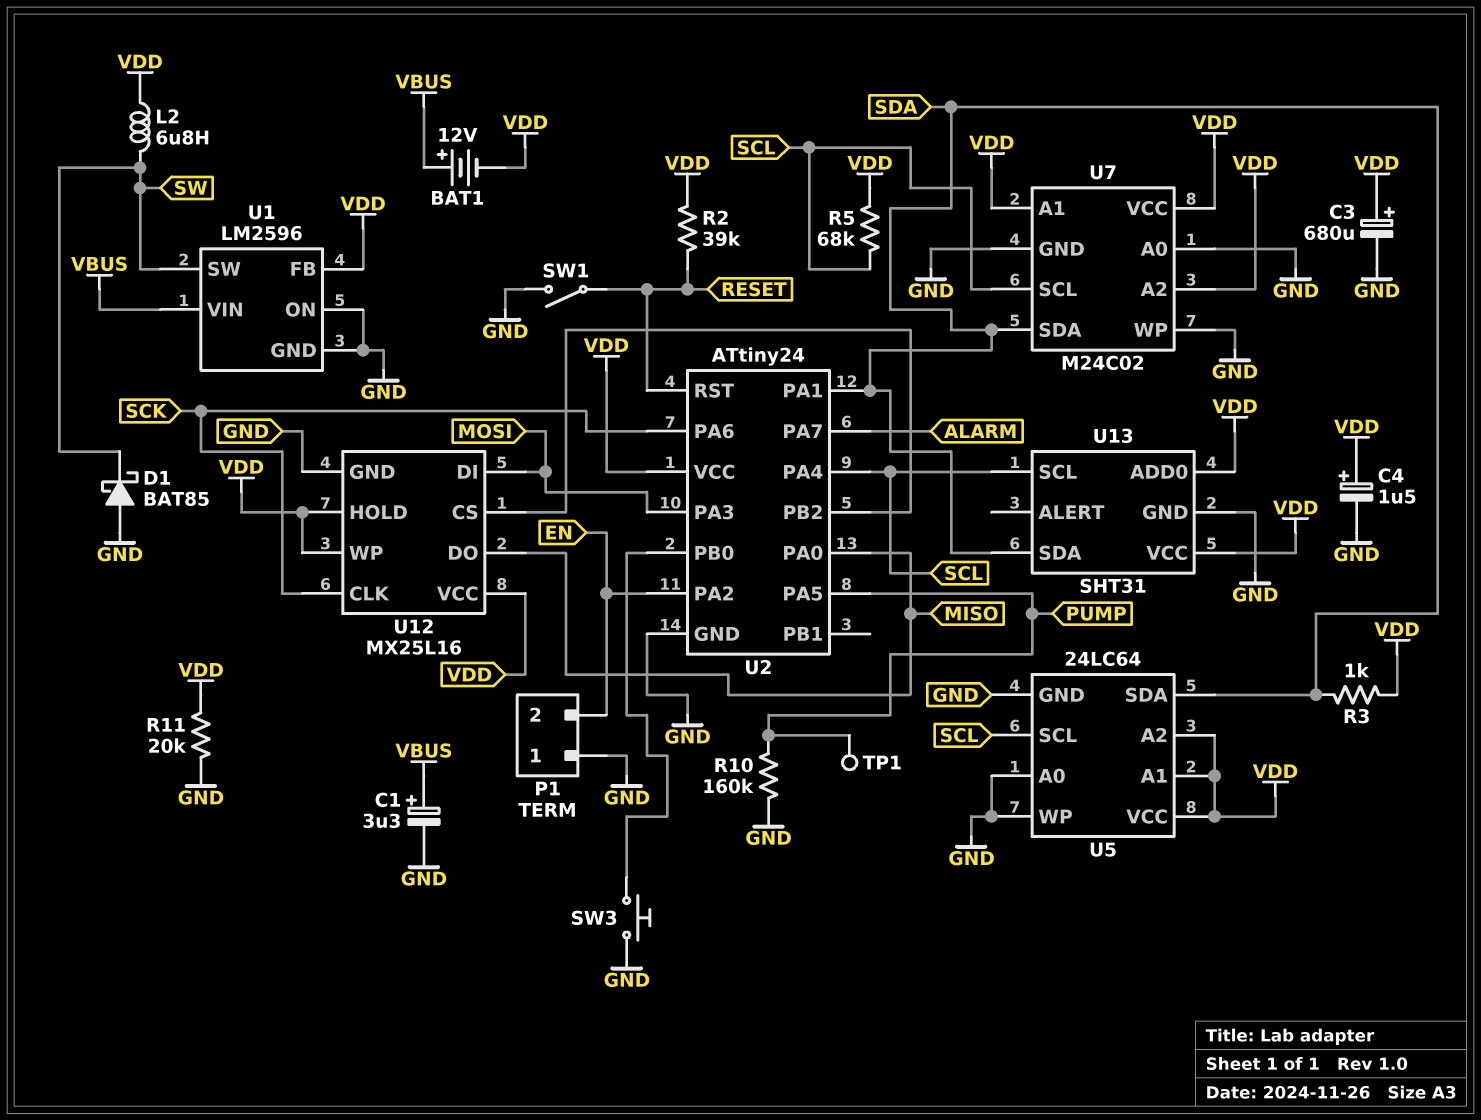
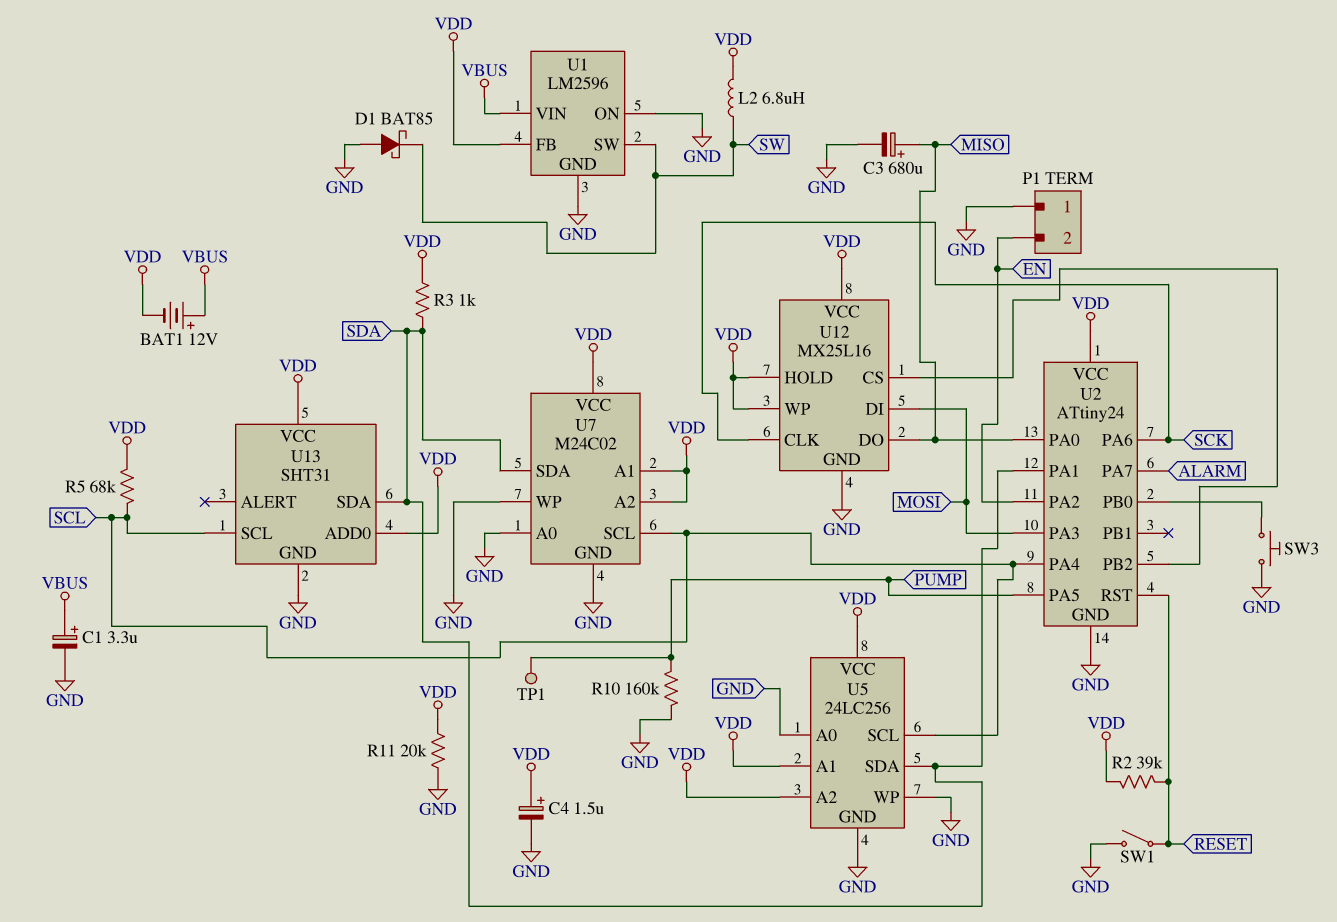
C3: 680uF (plus VDD, minus GND) -> 680uF (plus MISO, minus GND)
U5: 24LC64 -> 24LC256

